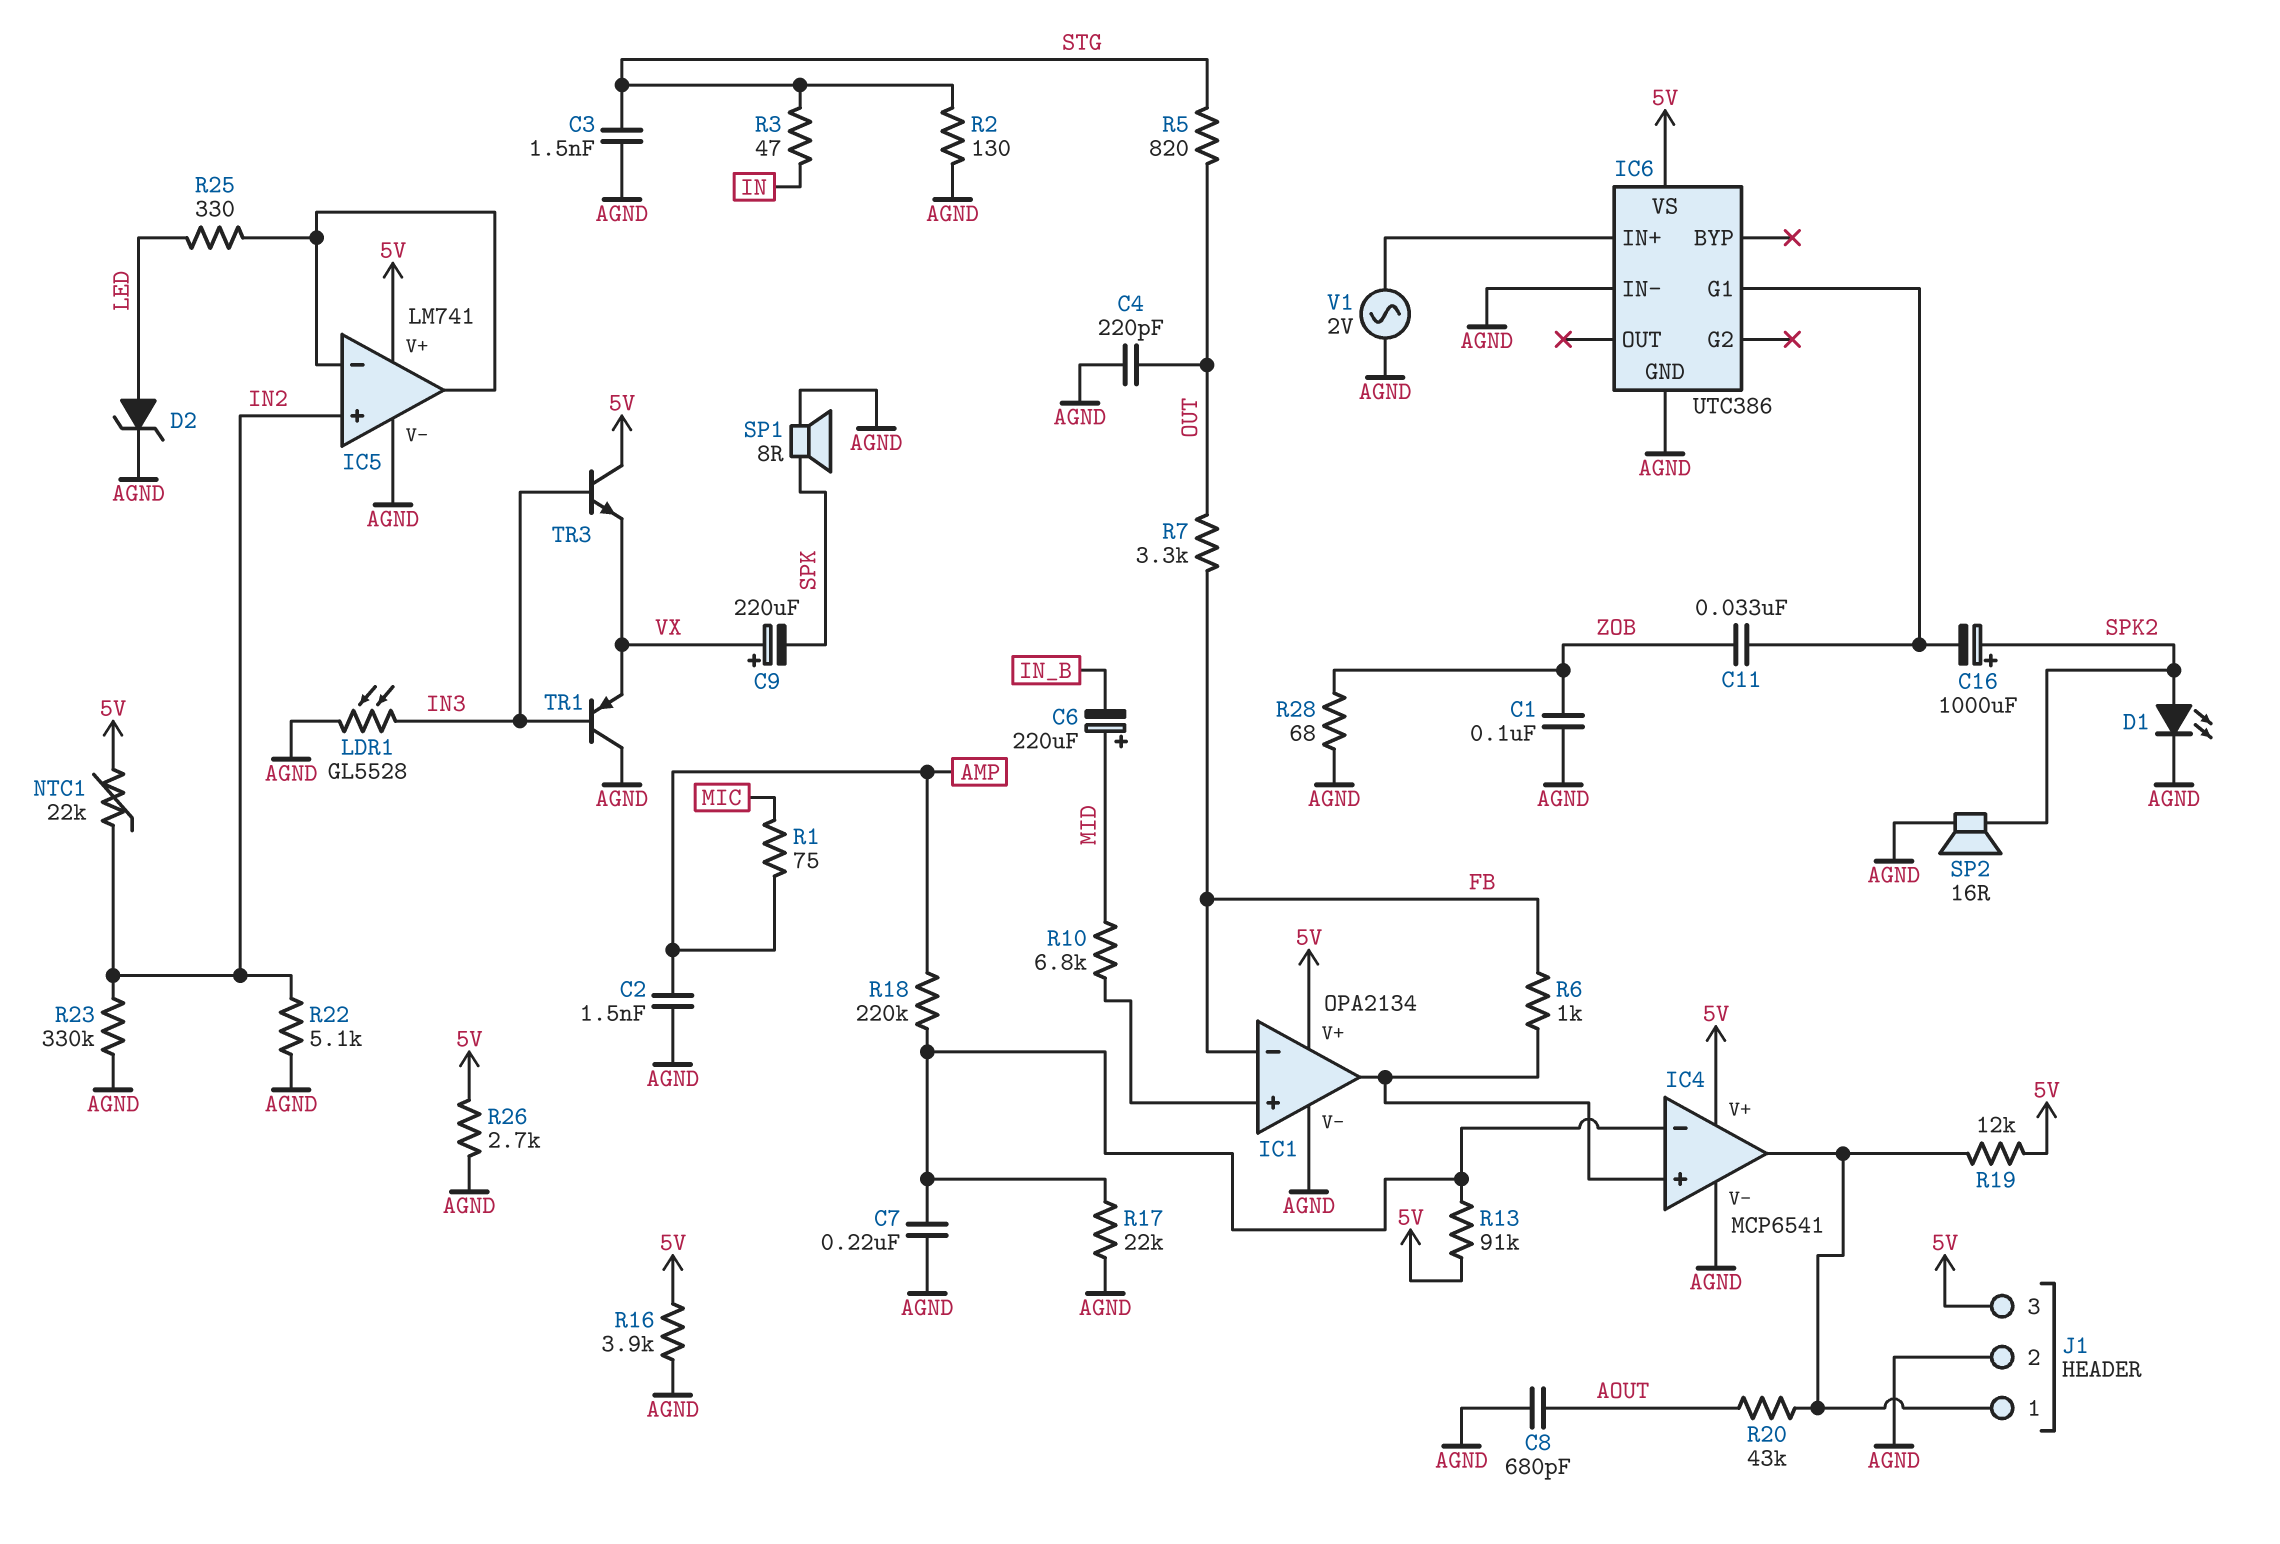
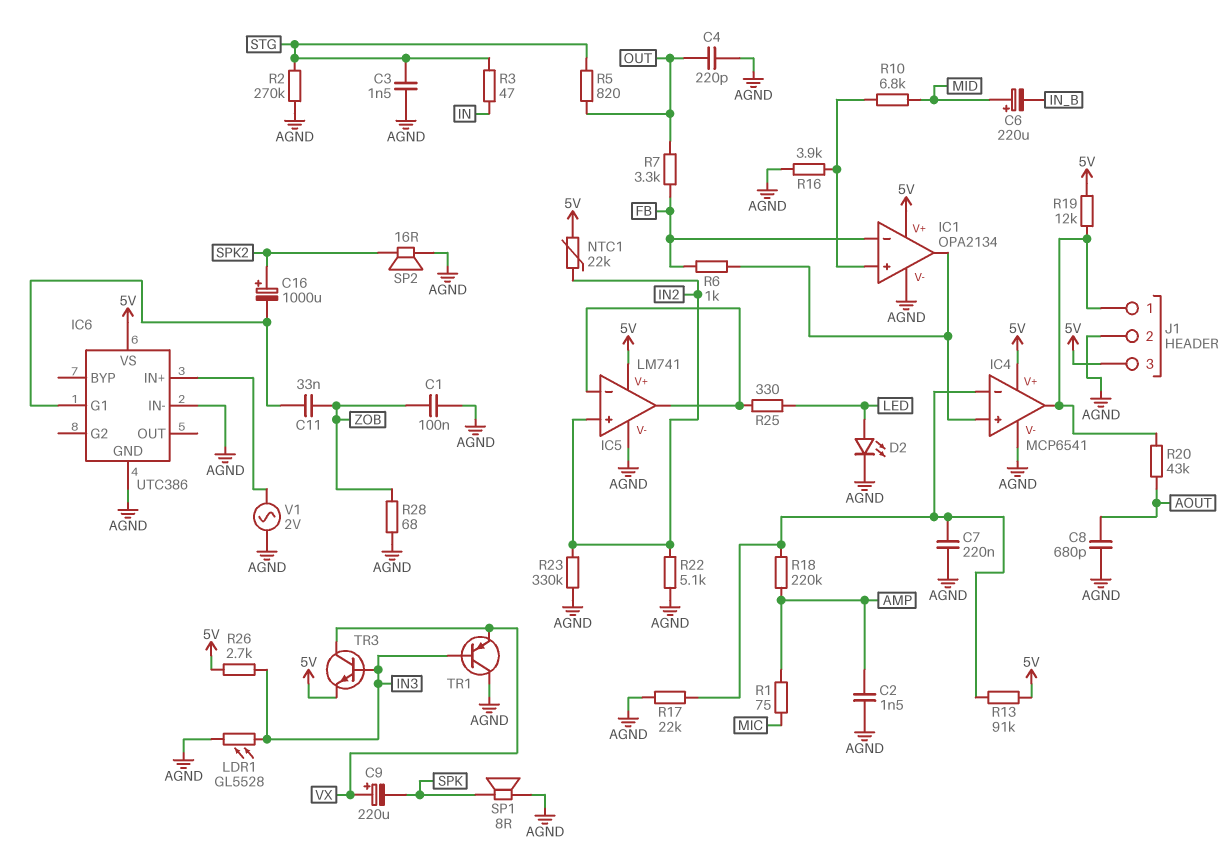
D1: LED (A SPK2, K AGND) -> none
D2: zener (A LED, K AGND) -> LED (A LED, K AGND)
R2: 130 (AGND, STG) -> 270k (AGND, STG)
R16: 3.9k (5V, AGND) -> 3.9k (AGND, IC1/in+)
R26: 2.7k (5V, AGND) -> 2.7k (5V, IN3)
TR3: NPN (B IN3, C 5V, E VX) -> NPN (B IN3, C VX, E 5V)

